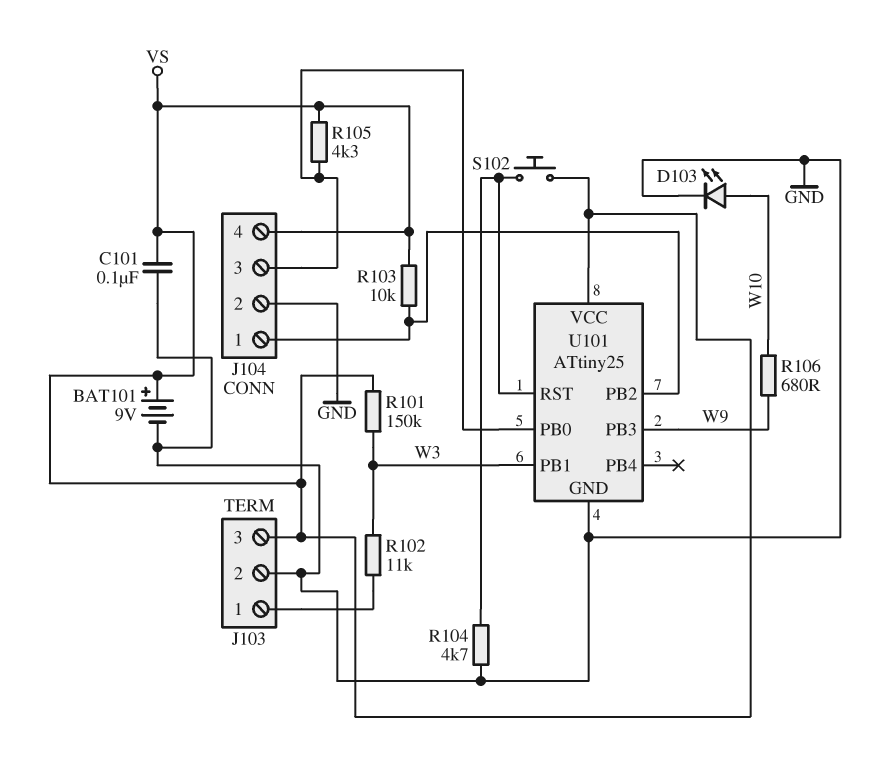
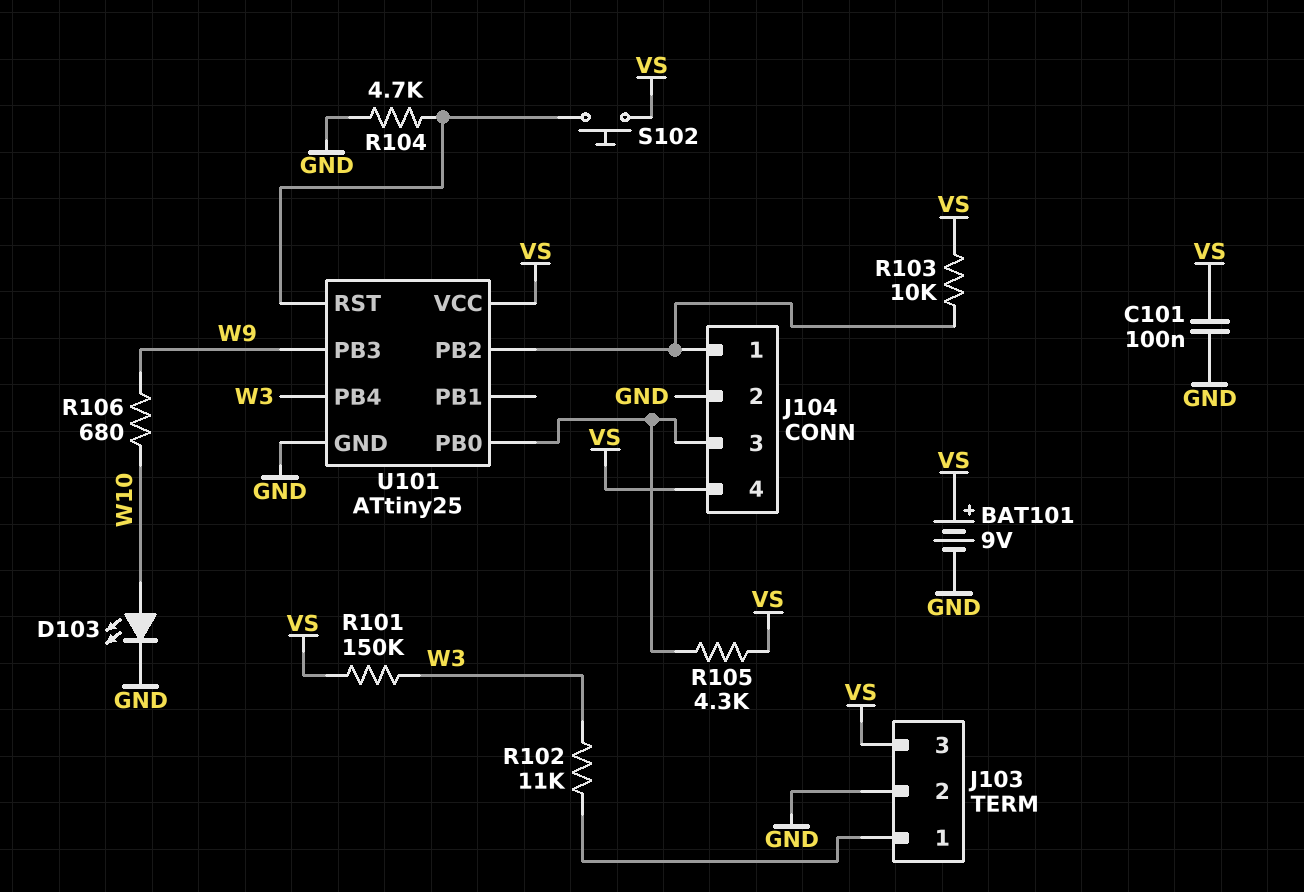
U101 pin PB1: W3 -> none
U101 pin PB4: none -> W3

